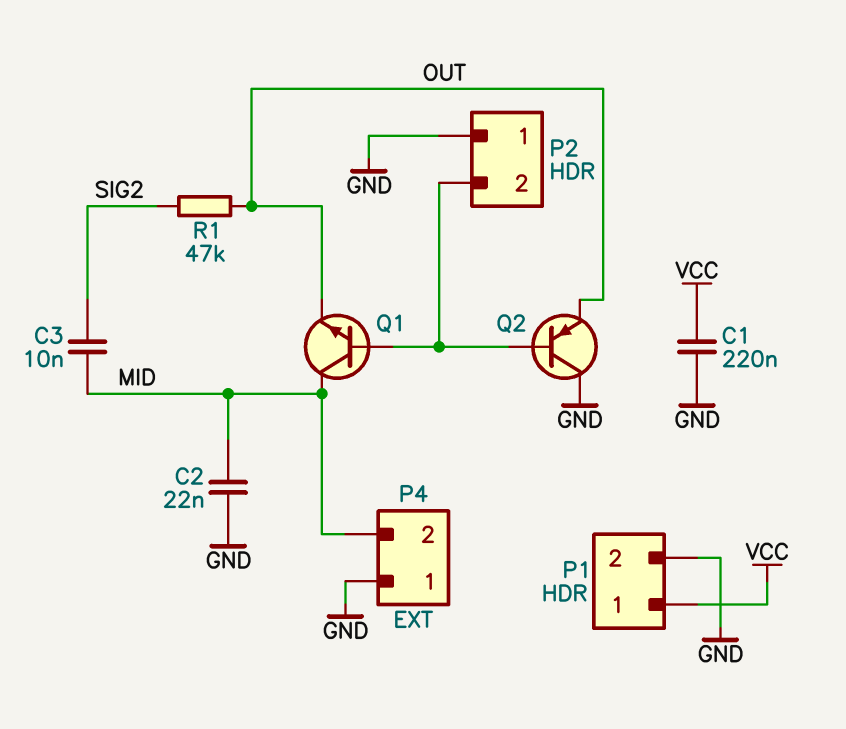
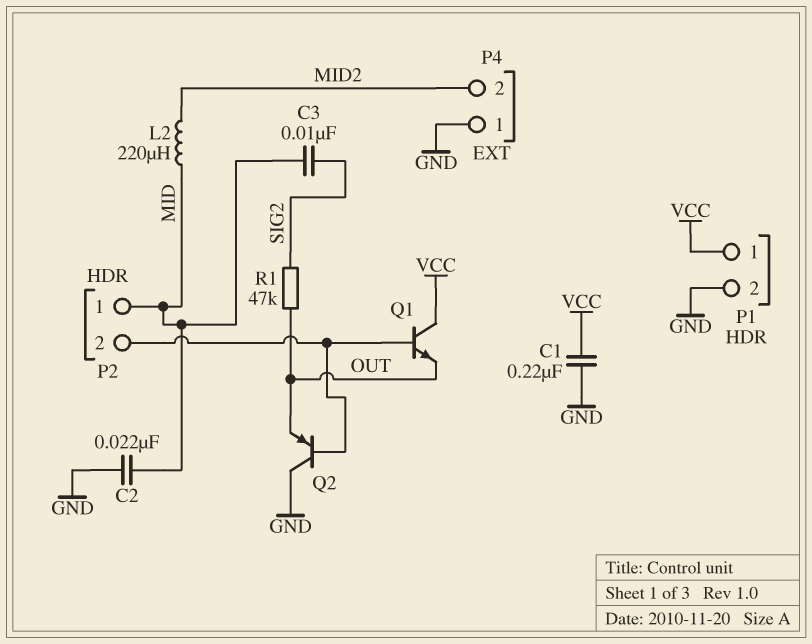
L2: none -> 220uH (MID, MID2)
P2 pin 1: GND -> MID
P4 pin 2: MID -> MID2
Q1: NPN (B P2/2, C MID, E OUT) -> NPN (B P2/2, C VCC, E OUT)

